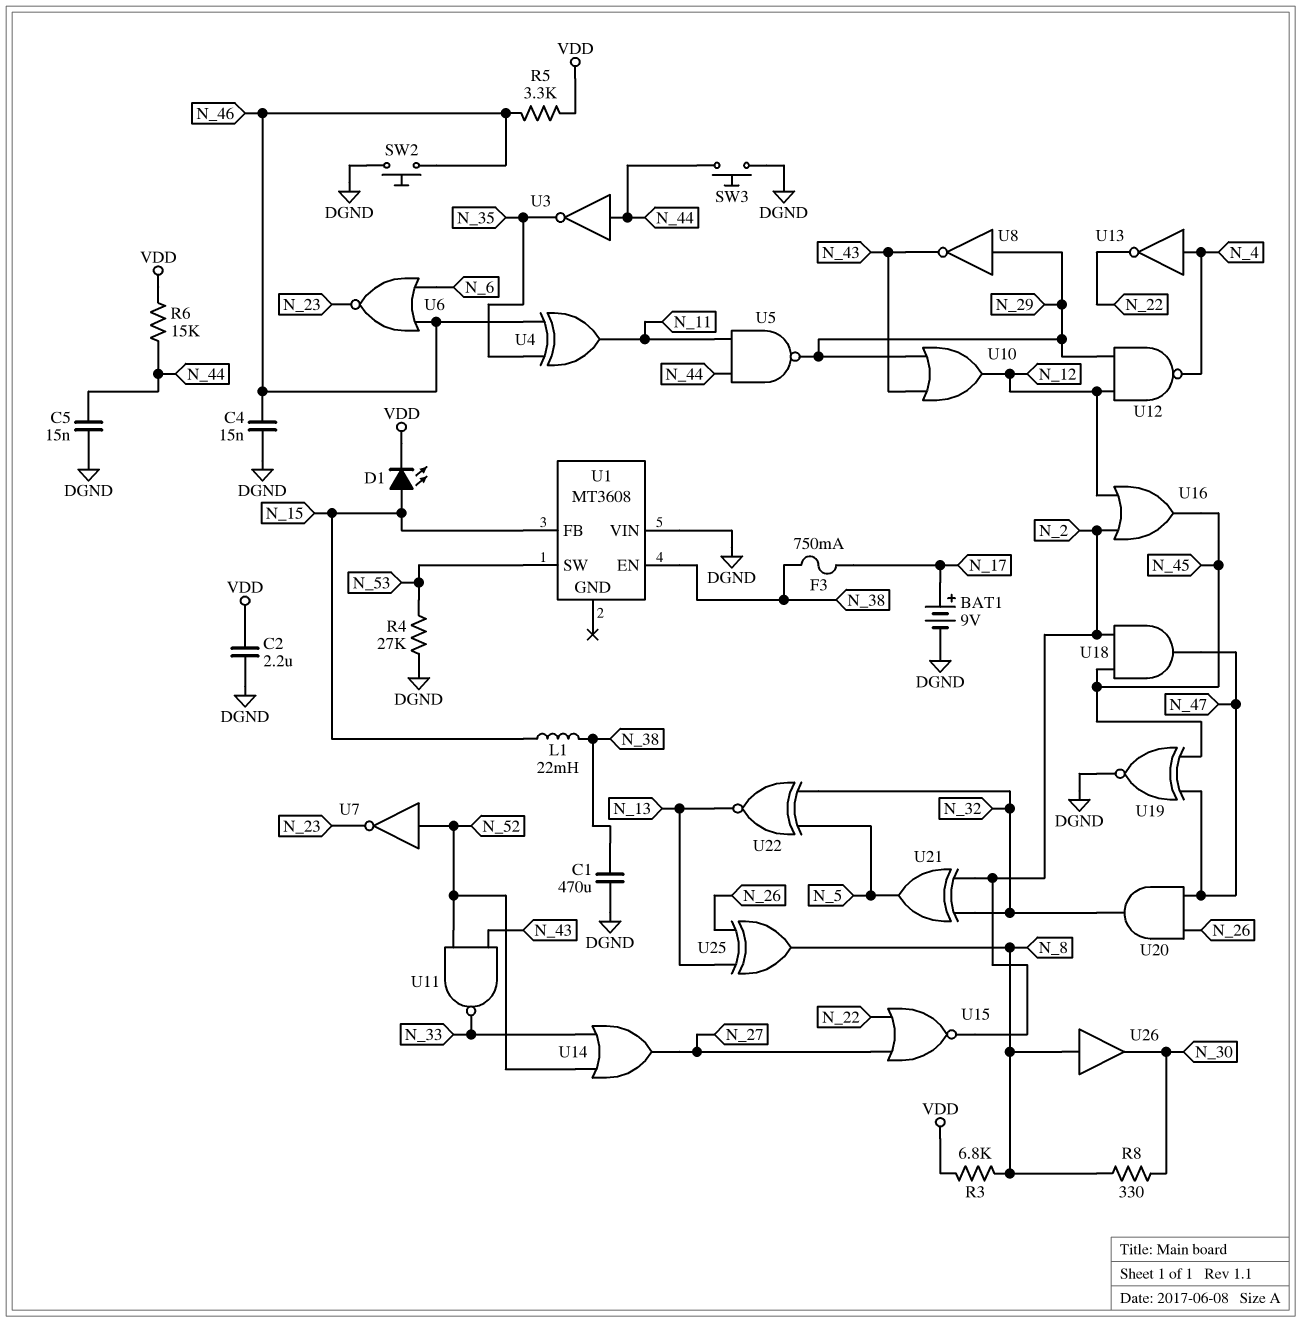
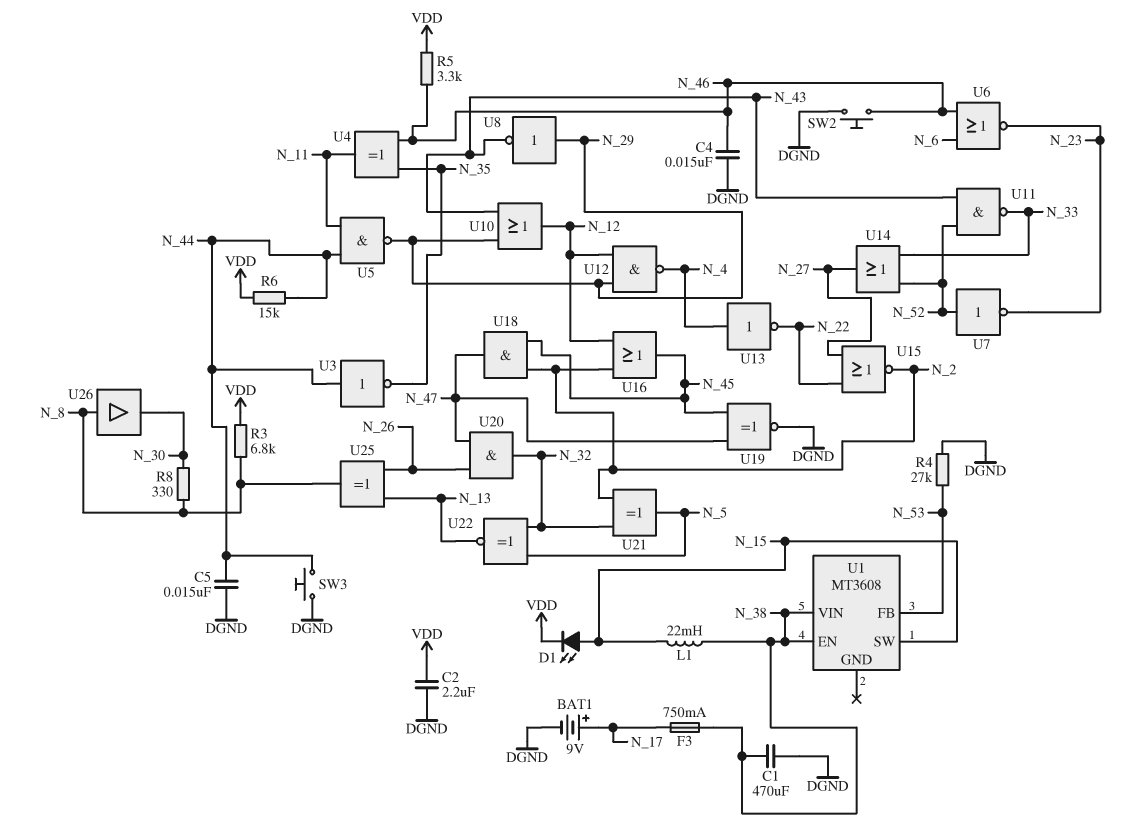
U1 pin FB: N_15 -> N_53
U1 pin SW: N_53 -> N_15
U1 pin VIN: DGND -> N_38

